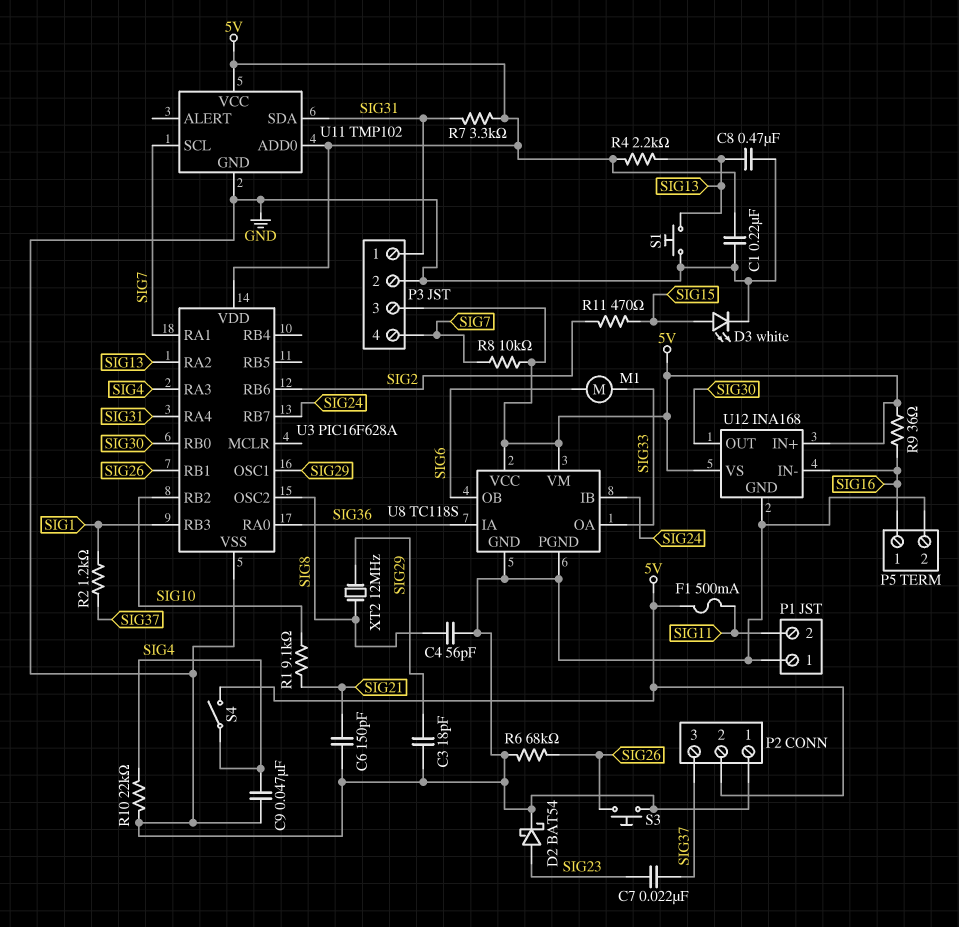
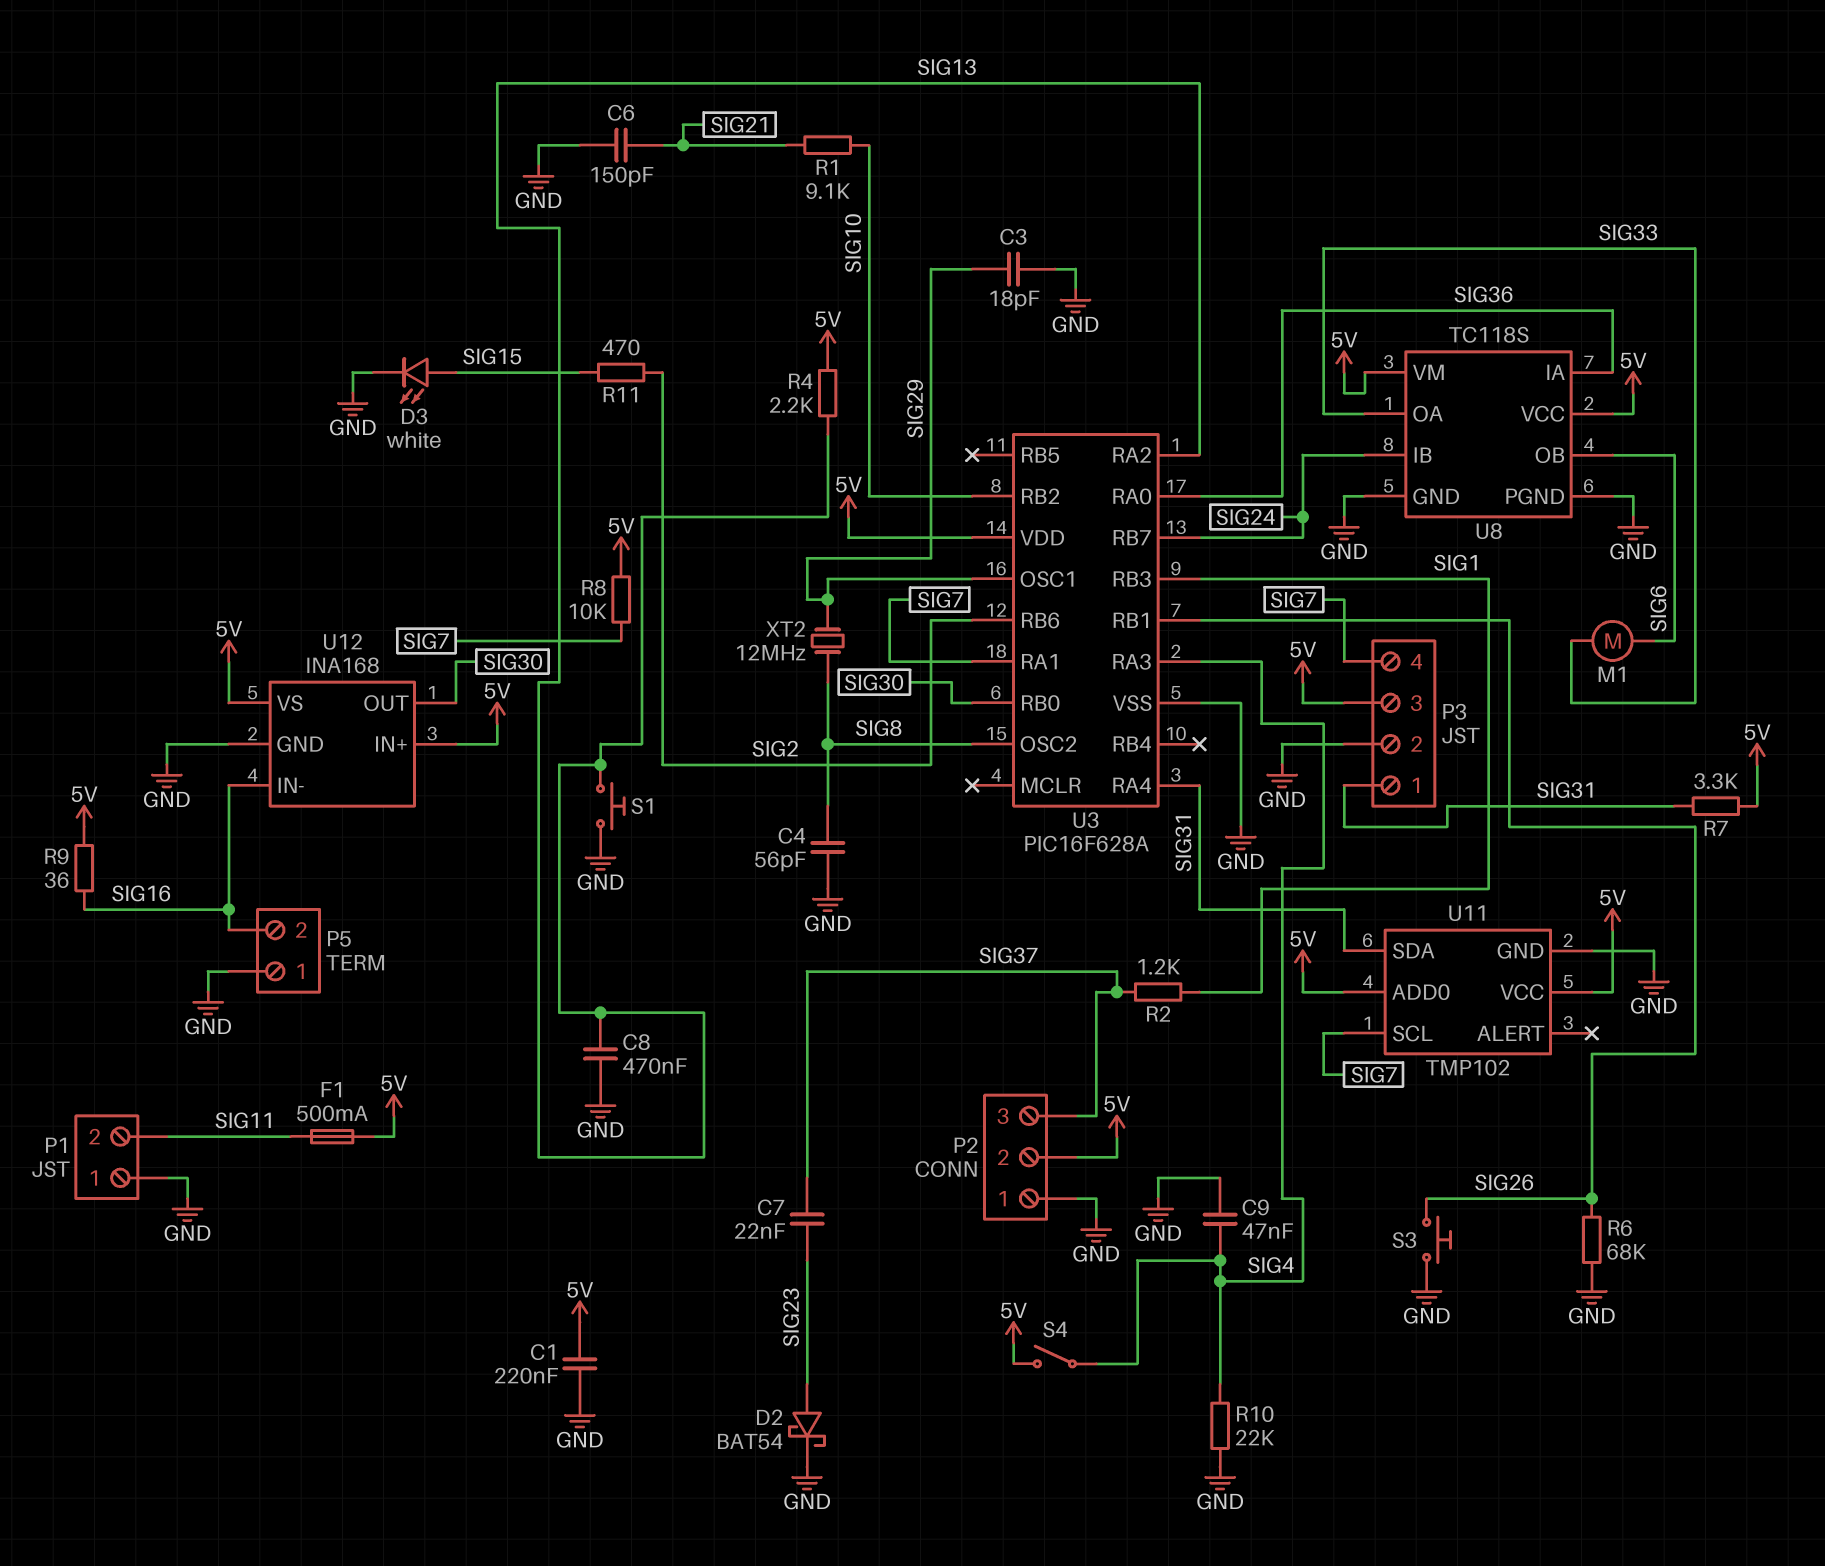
P5 pin 1: SIG16 -> GND
P5 pin 2: GND -> SIG16

